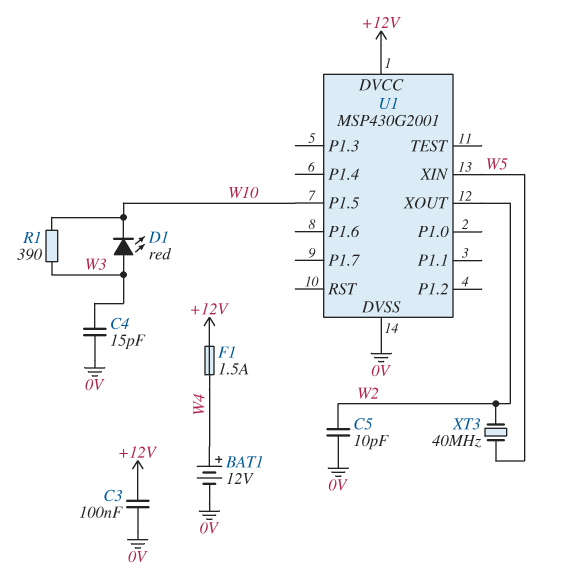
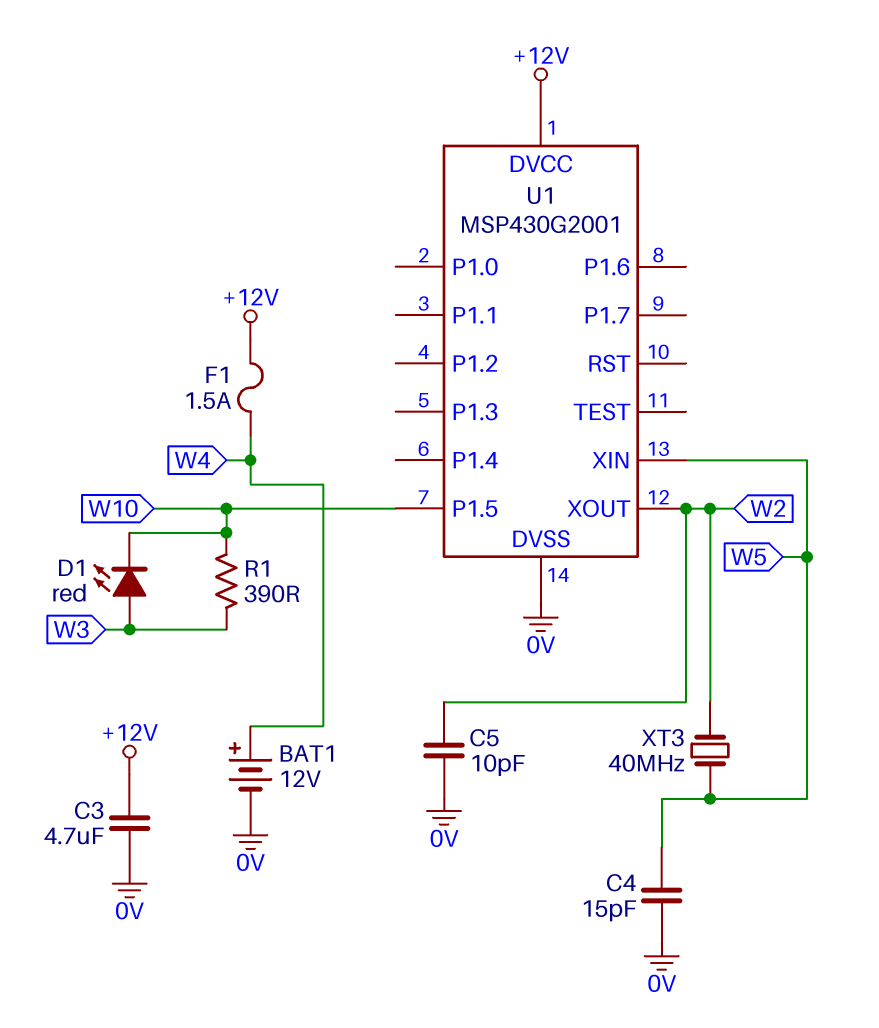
C3: 100nF (+12V, 0V) -> 4.7uF (+12V, 0V)
C4: 15pF (0V, W3) -> 15pF (0V, W5)

